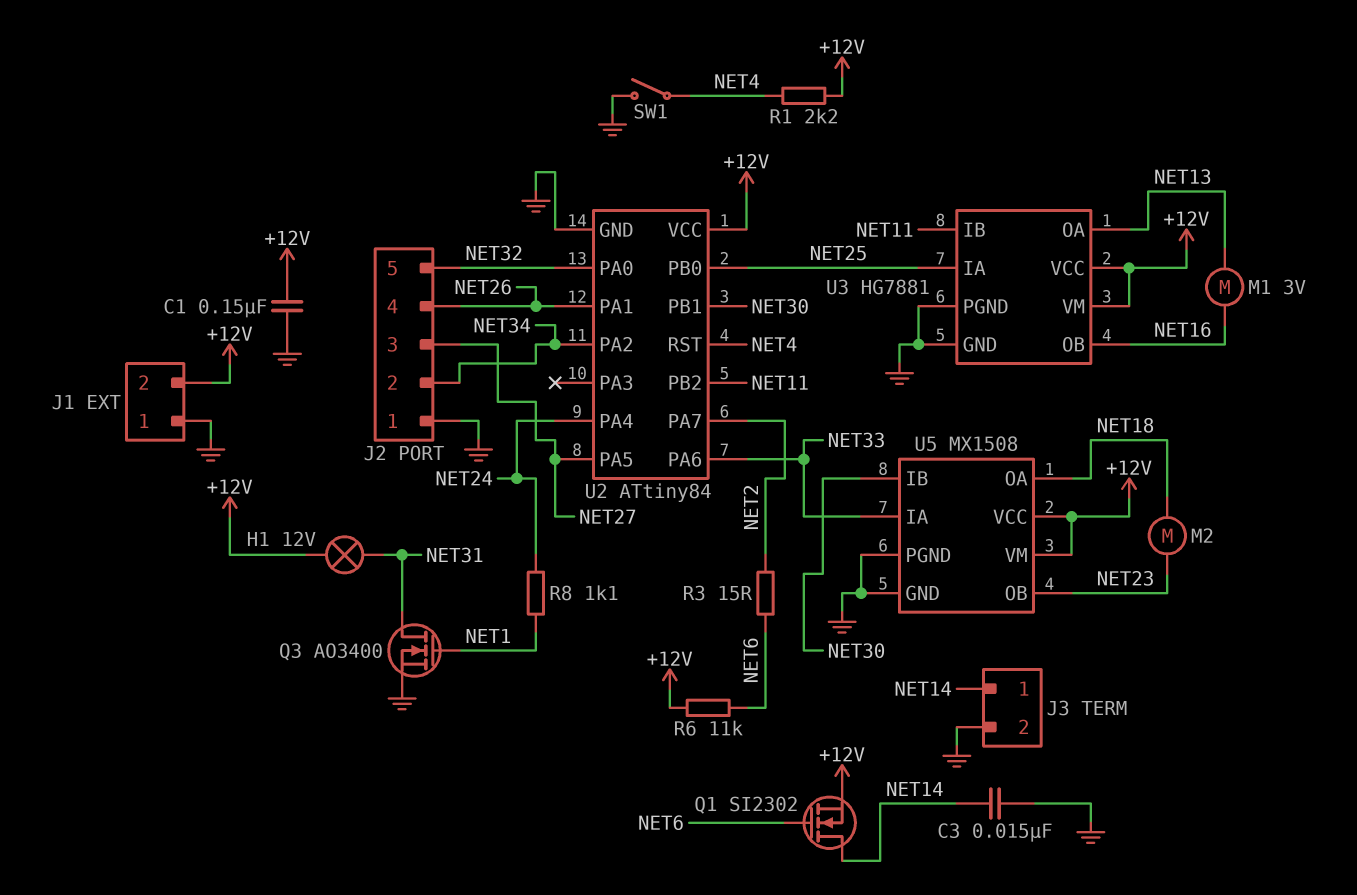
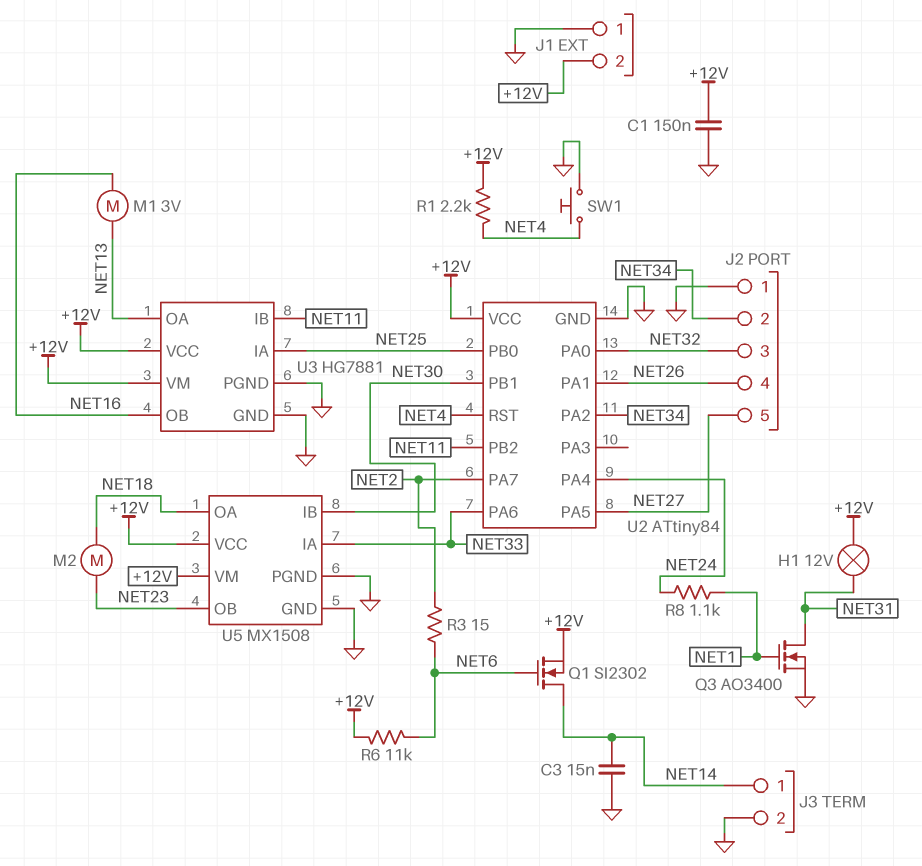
J2 pin 3: NET27 -> NET32
J2 pin 5: NET32 -> NET27
SW1: switch (GND, NET4) -> button (GND, NET4)

